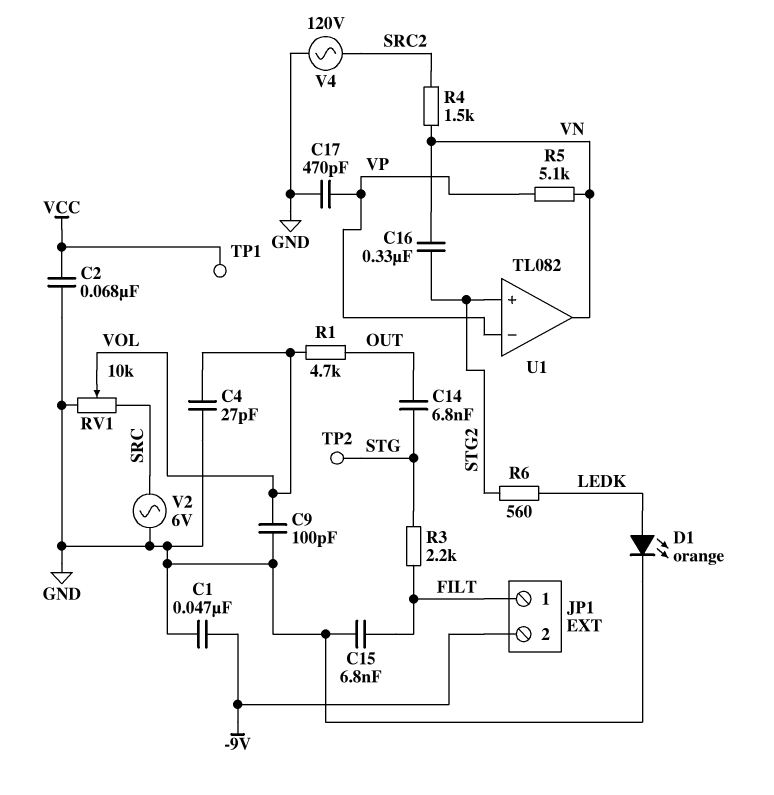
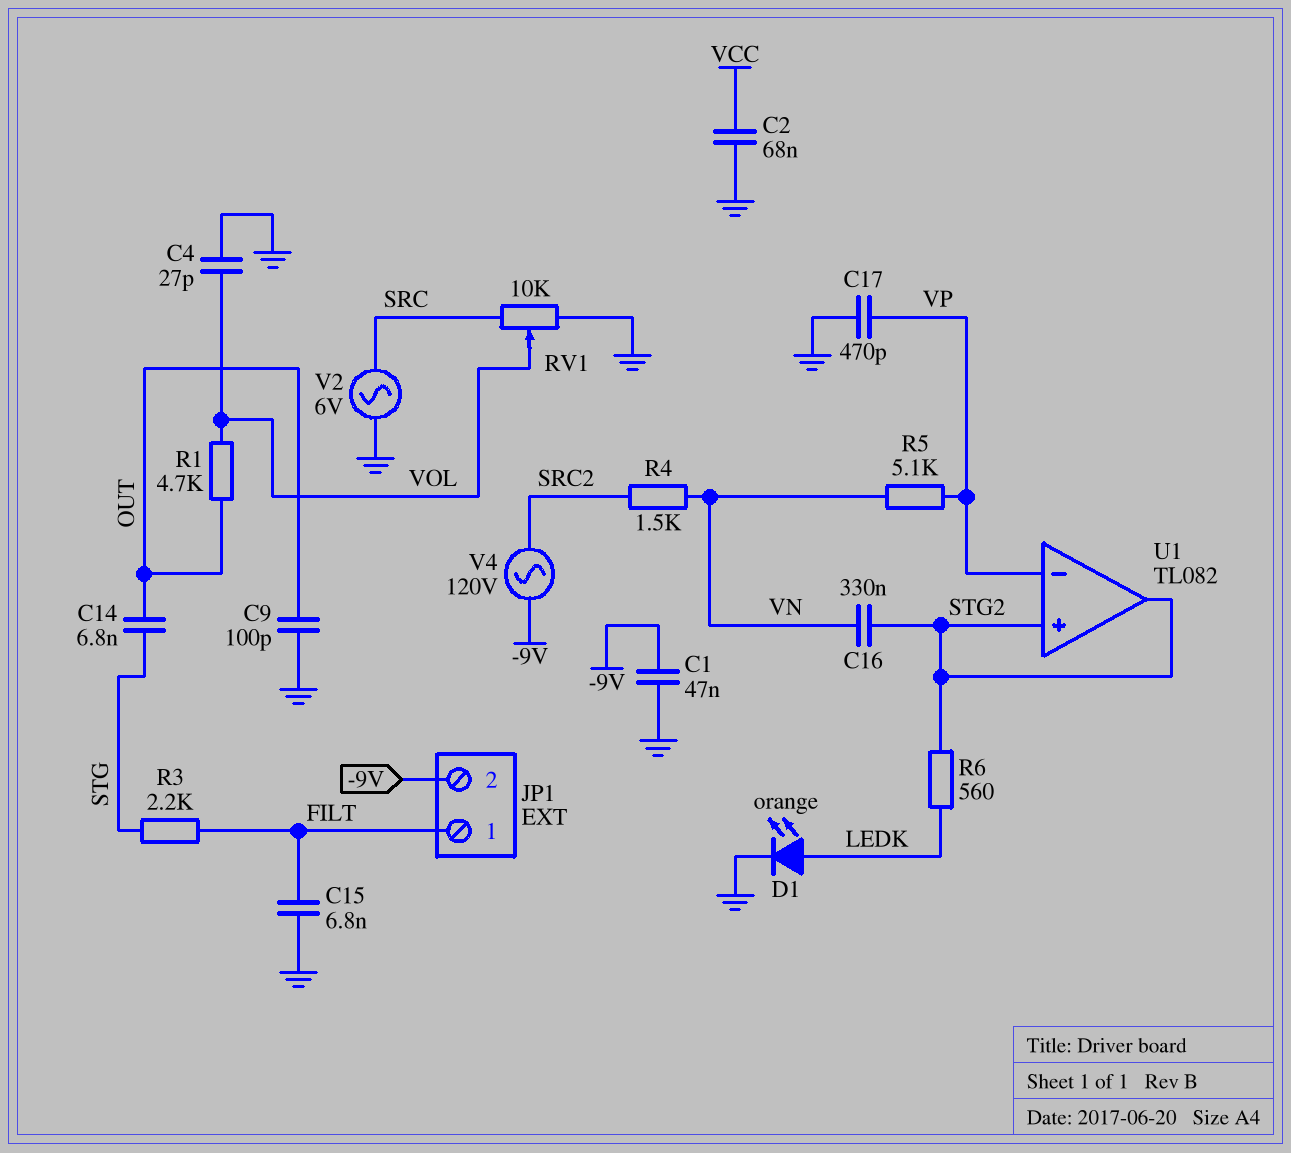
C9: 100pF (GND, VOL) -> 100pF (GND, OUT)
TP1: test point (VCC) -> none
TP2: test point (STG) -> none
U1 pin out: VN -> STG2
V4: AC 120V (GND, SRC2) -> AC 120V (-9V, SRC2)

